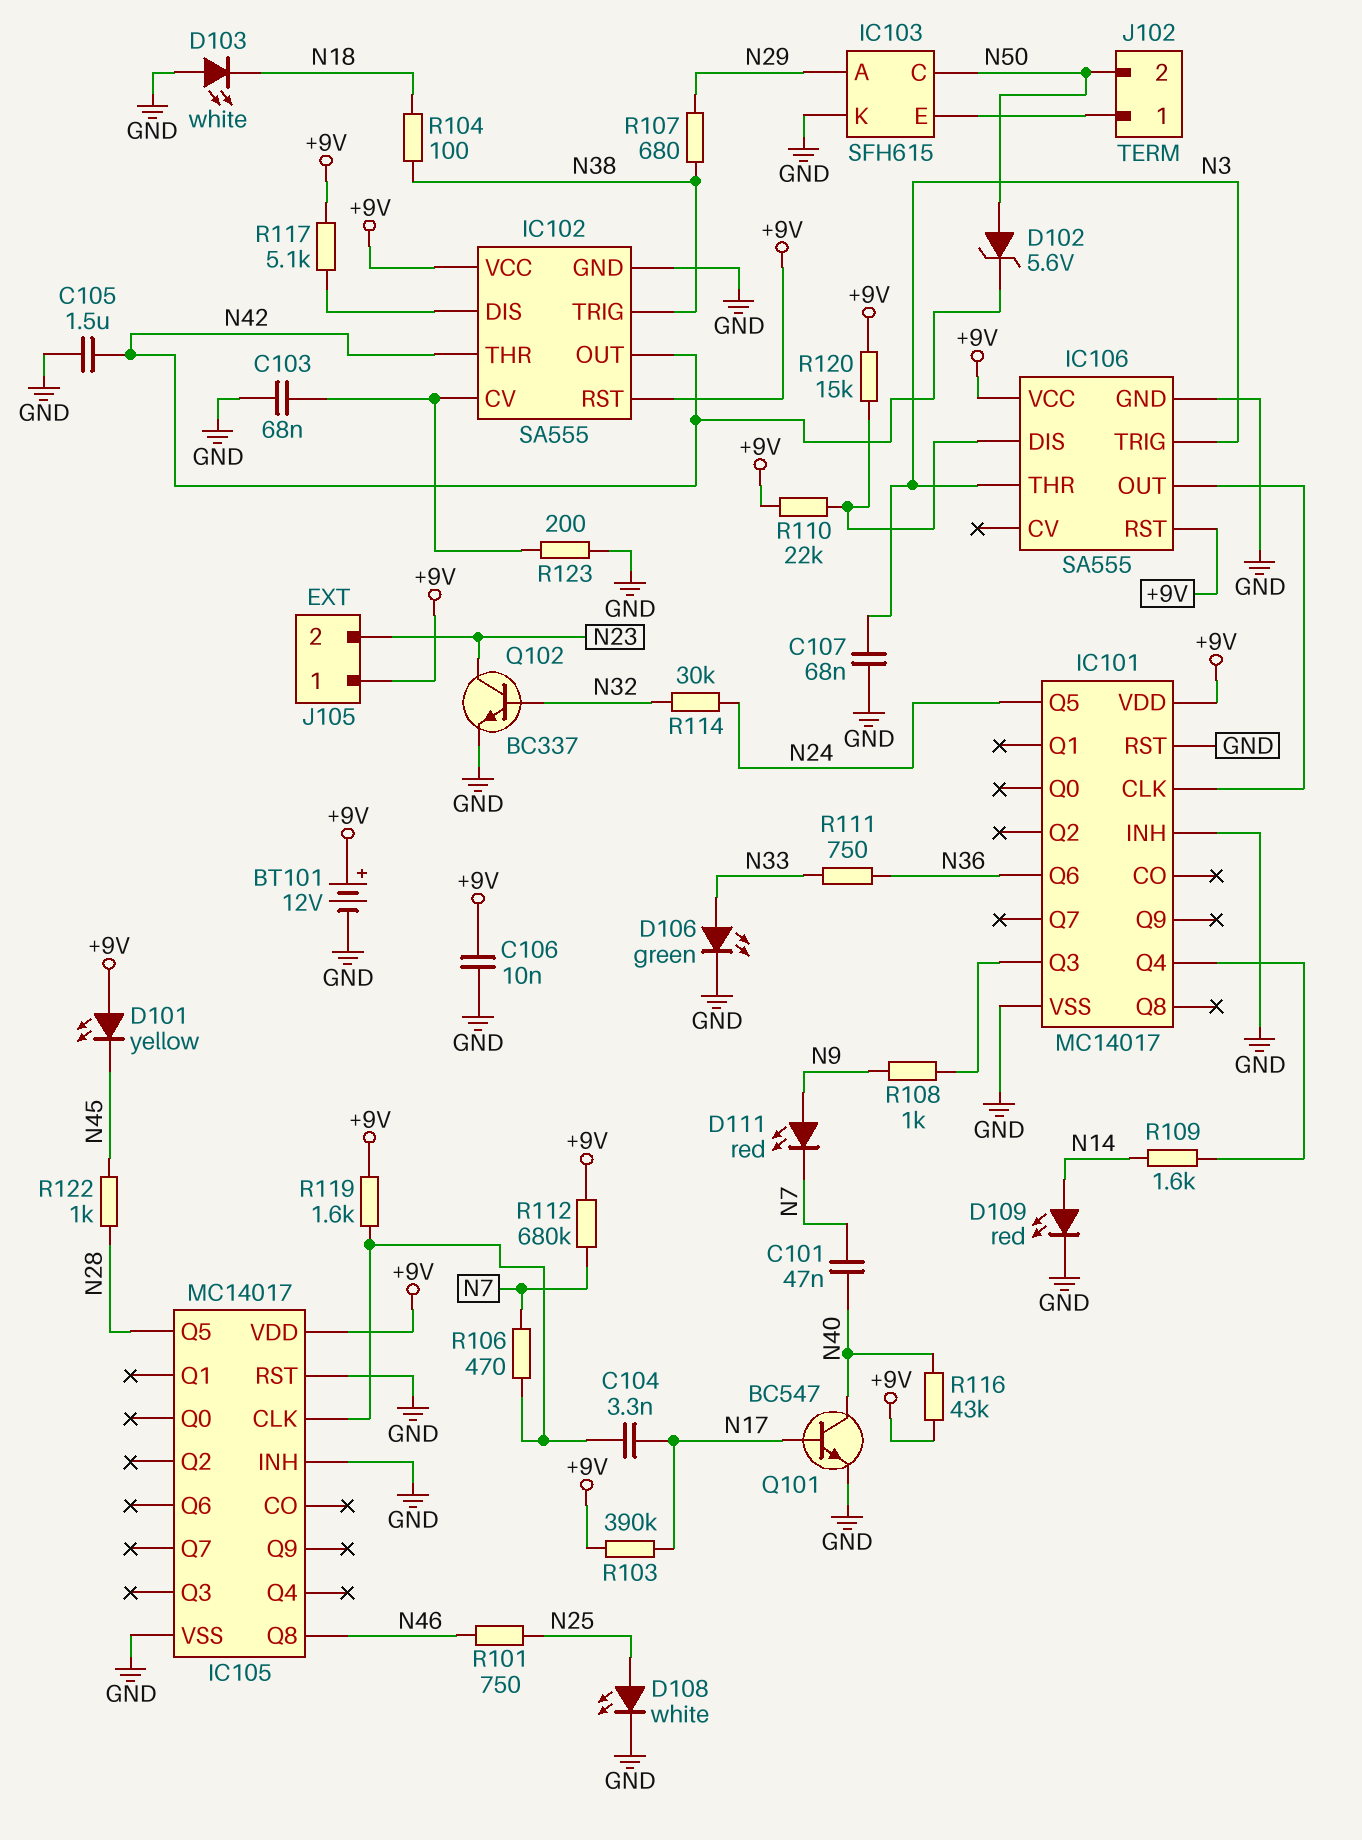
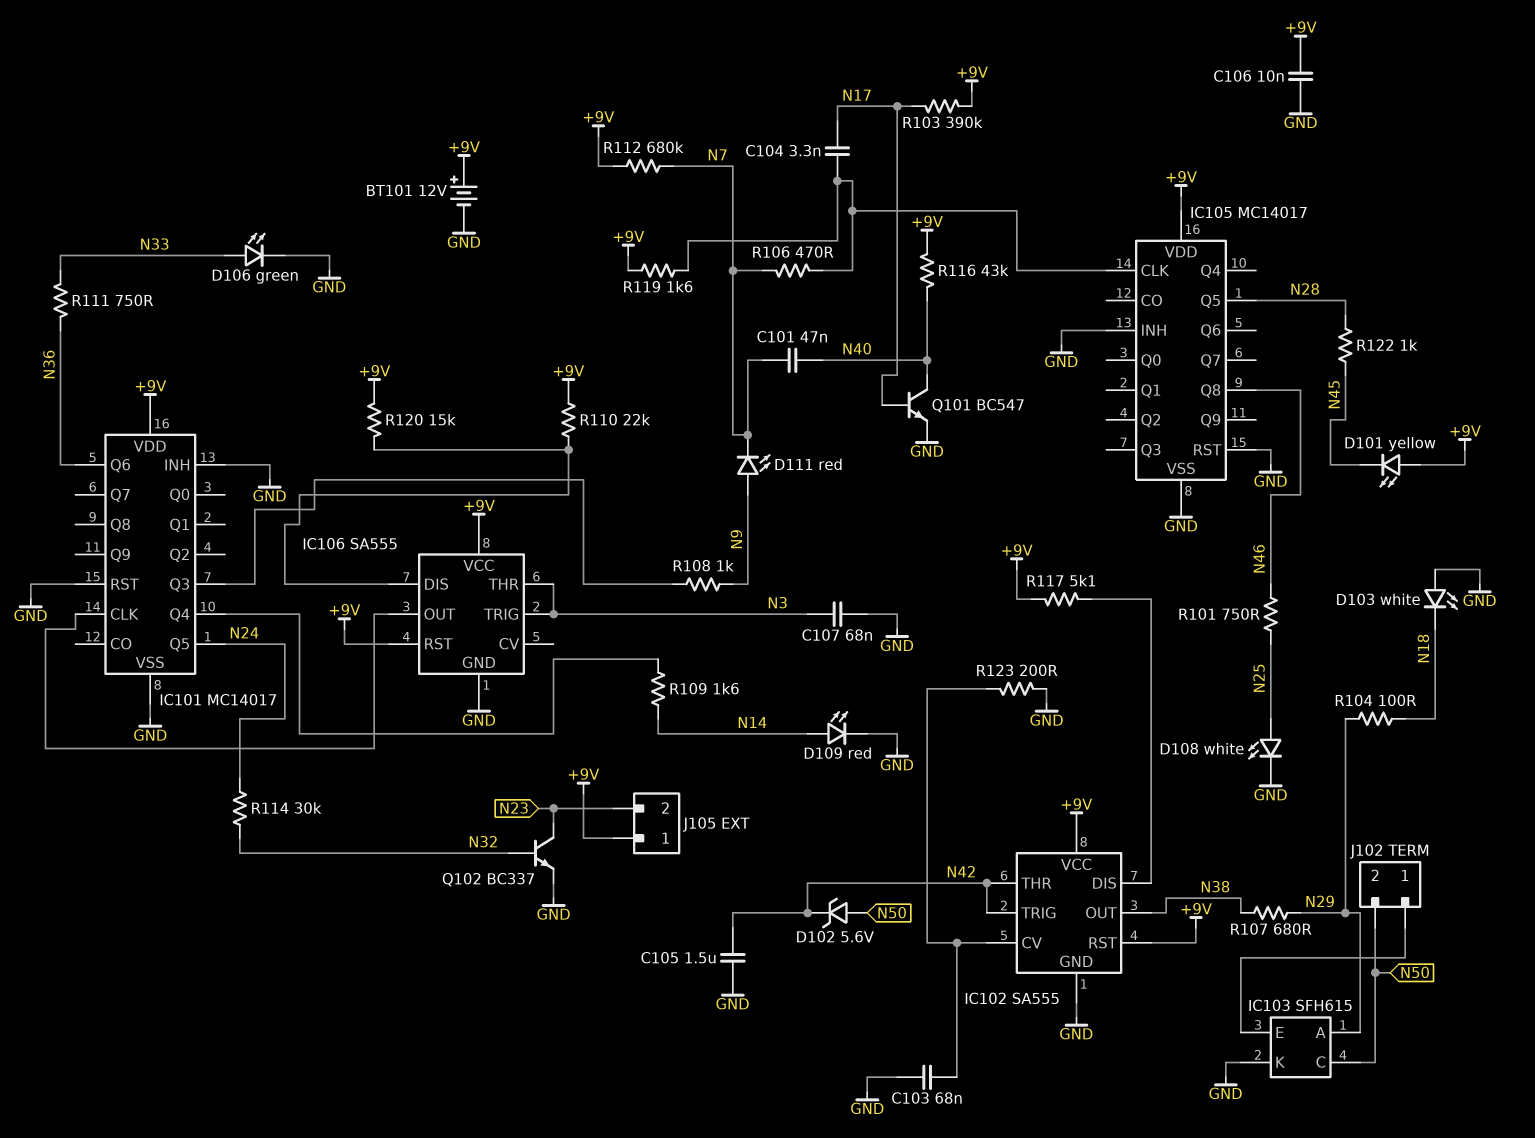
IC102 pin OUT: N42 -> N38
IC102 pin TRIG: N38 -> N42
R104: 100 (N18, N38) -> 100 (N18, N29)

